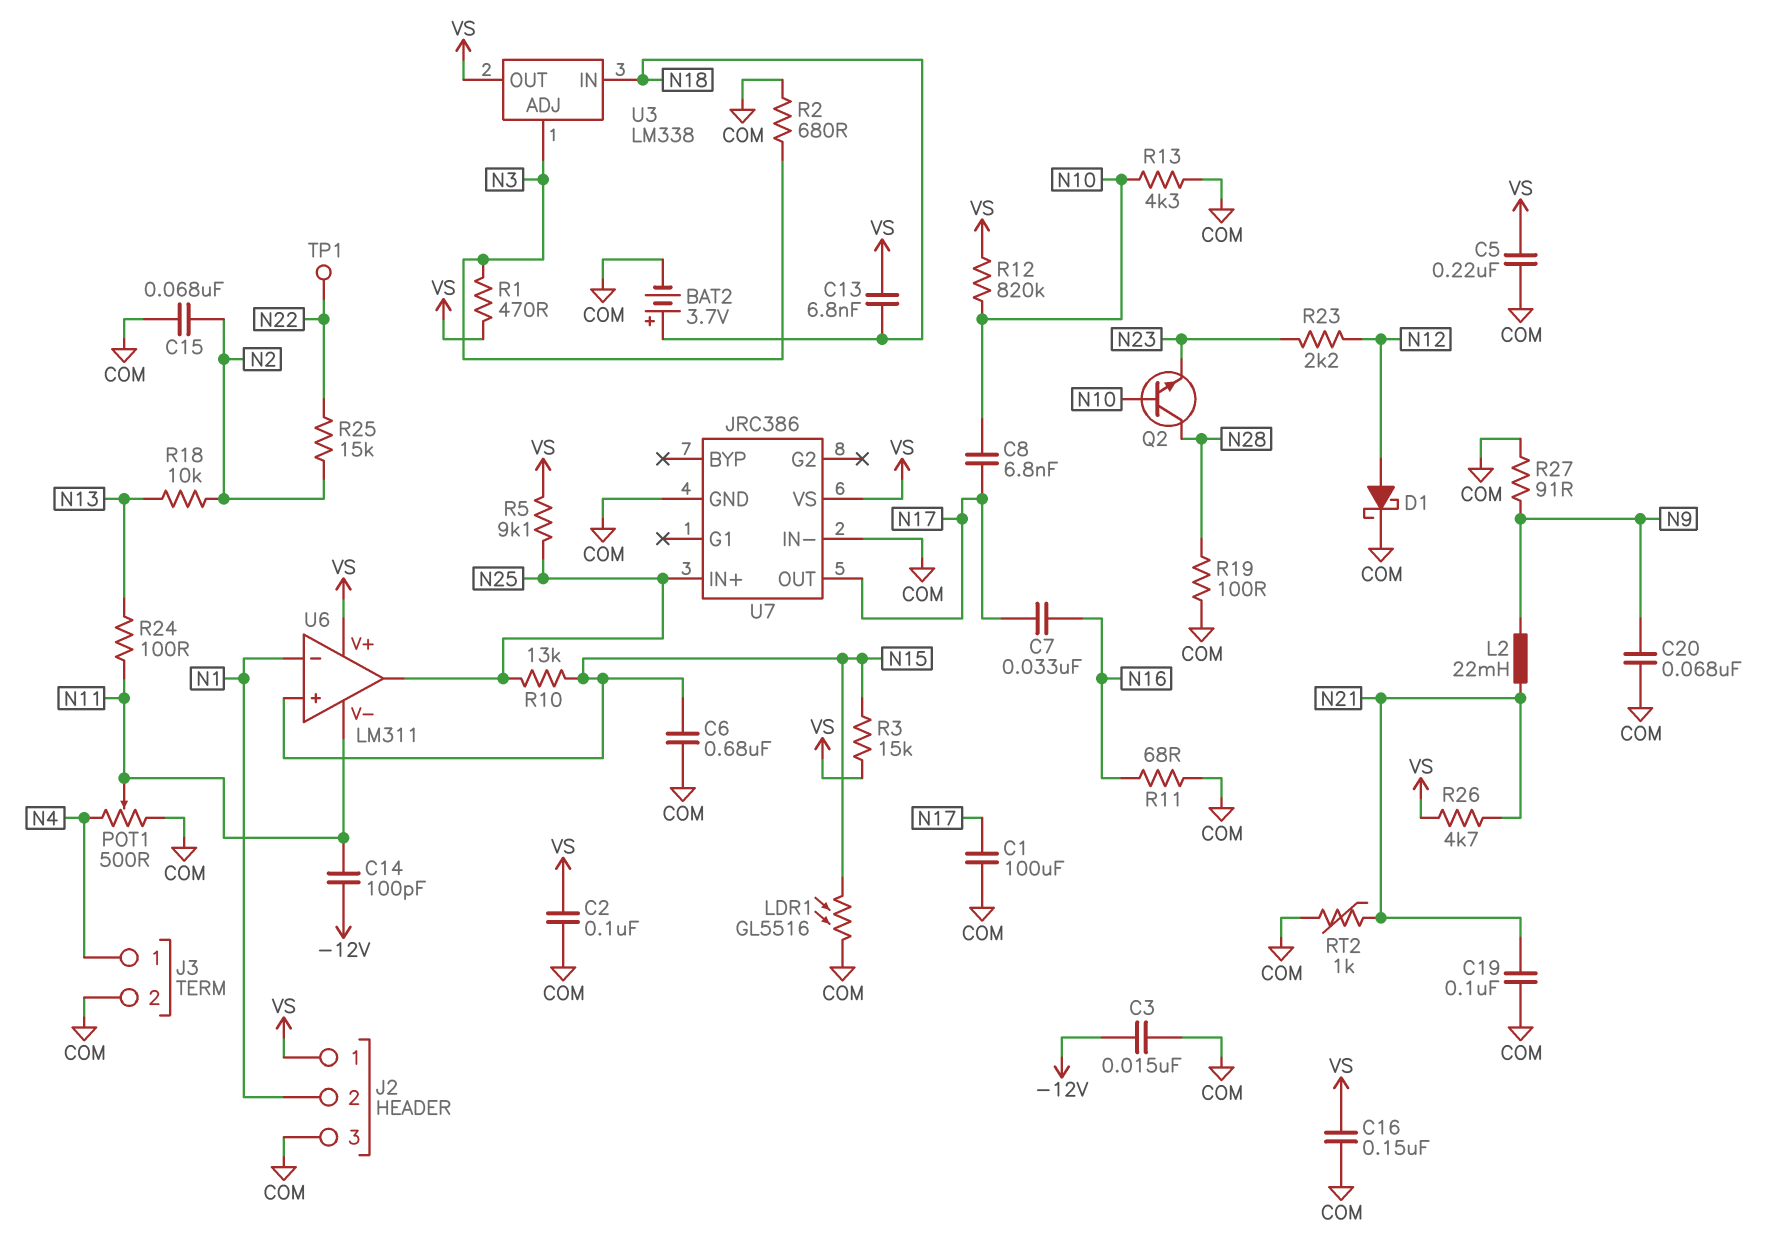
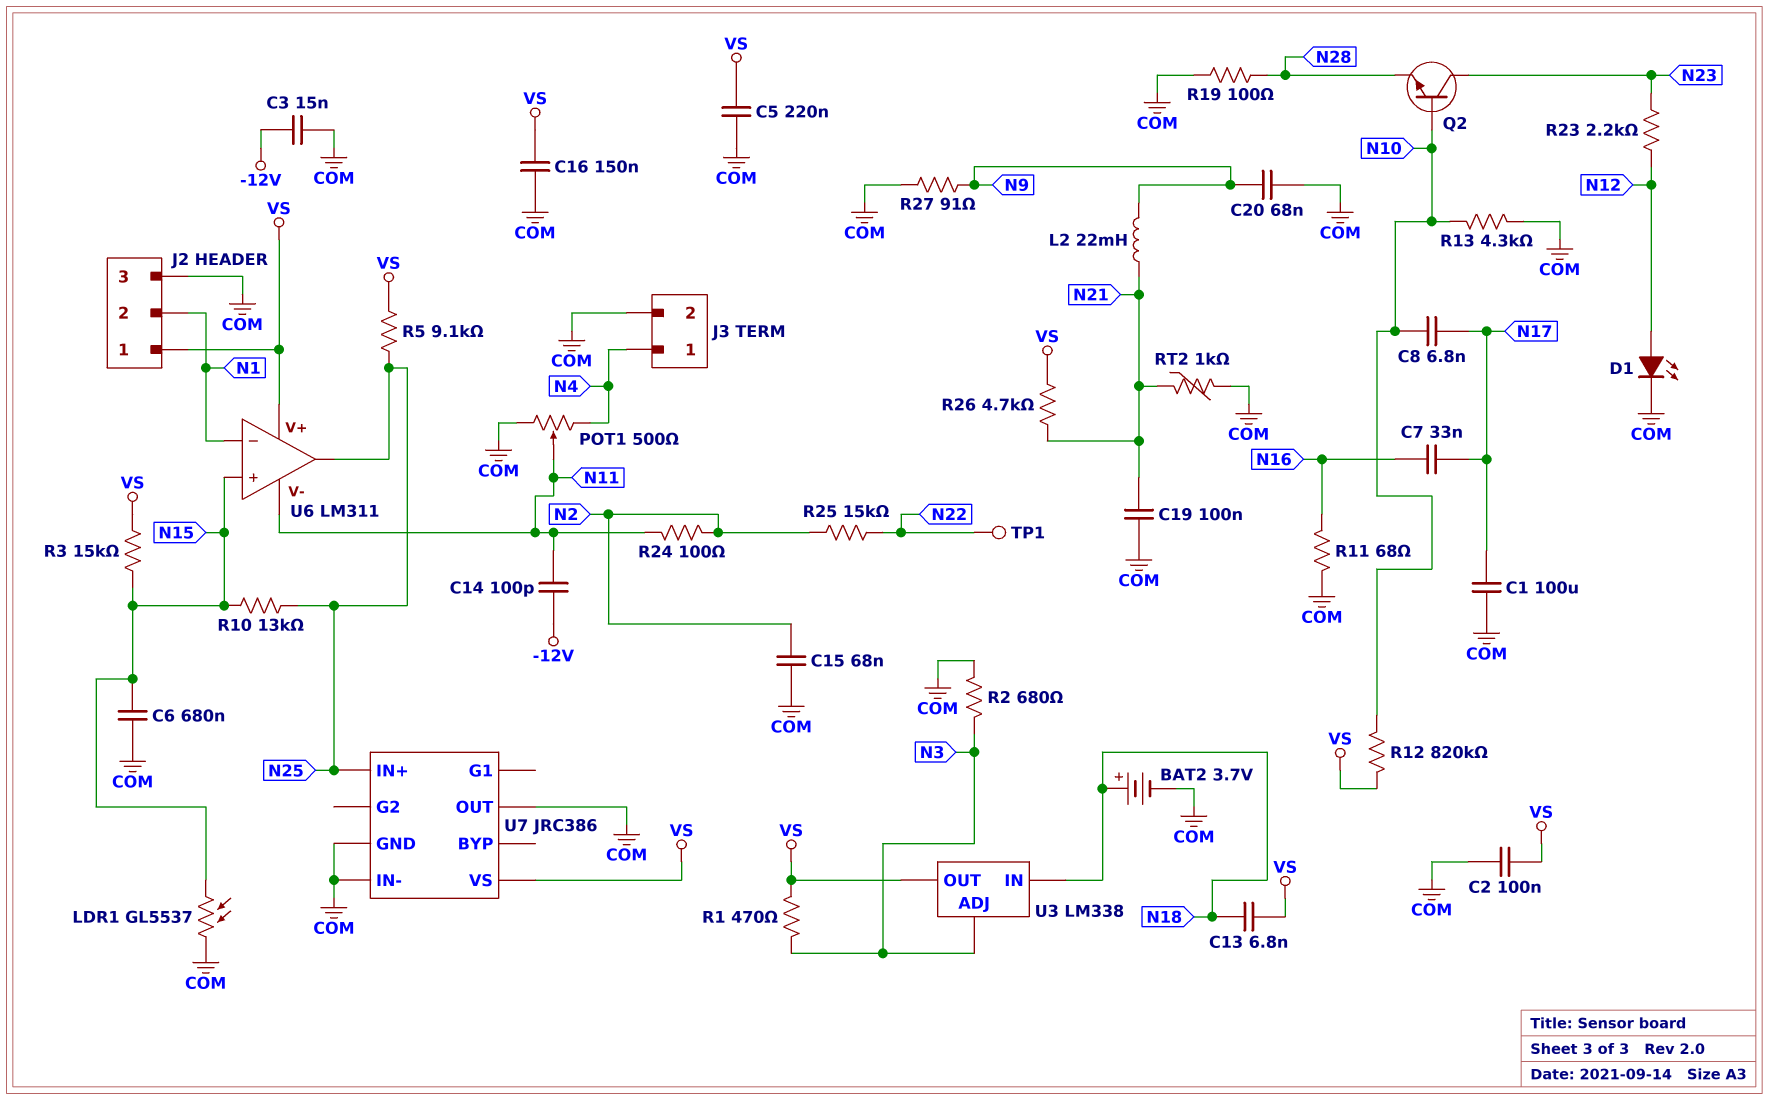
D1: schottky (A N12, K COM) -> LED (A N12, K COM)
LDR1: GL5516 (COM, N15) -> GL5537 (COM, N15)
Q2: NPN (B N10, C N28, E N23) -> NPN (B N10, C N23, E N28)
R18: 10k (N2, N13) -> none
R24: 100 (N11, N13) -> 100 (N2, N11)
U7 pin OUT: N17 -> COM

